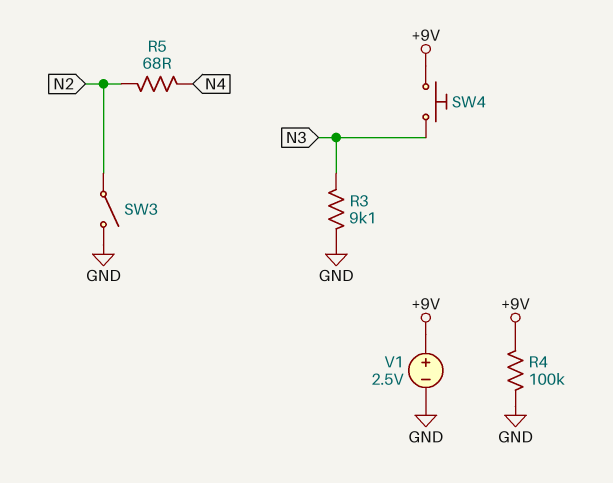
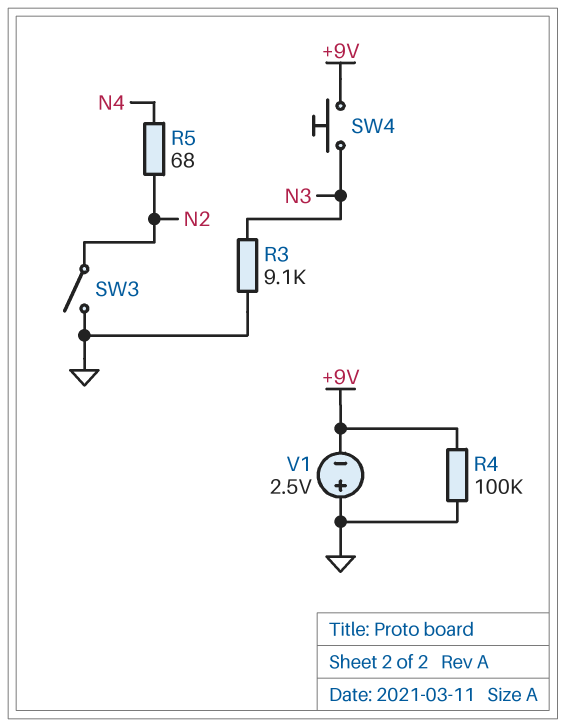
V1: 2.5V (plus +9V, minus GND) -> 2.5V (plus GND, minus +9V)

